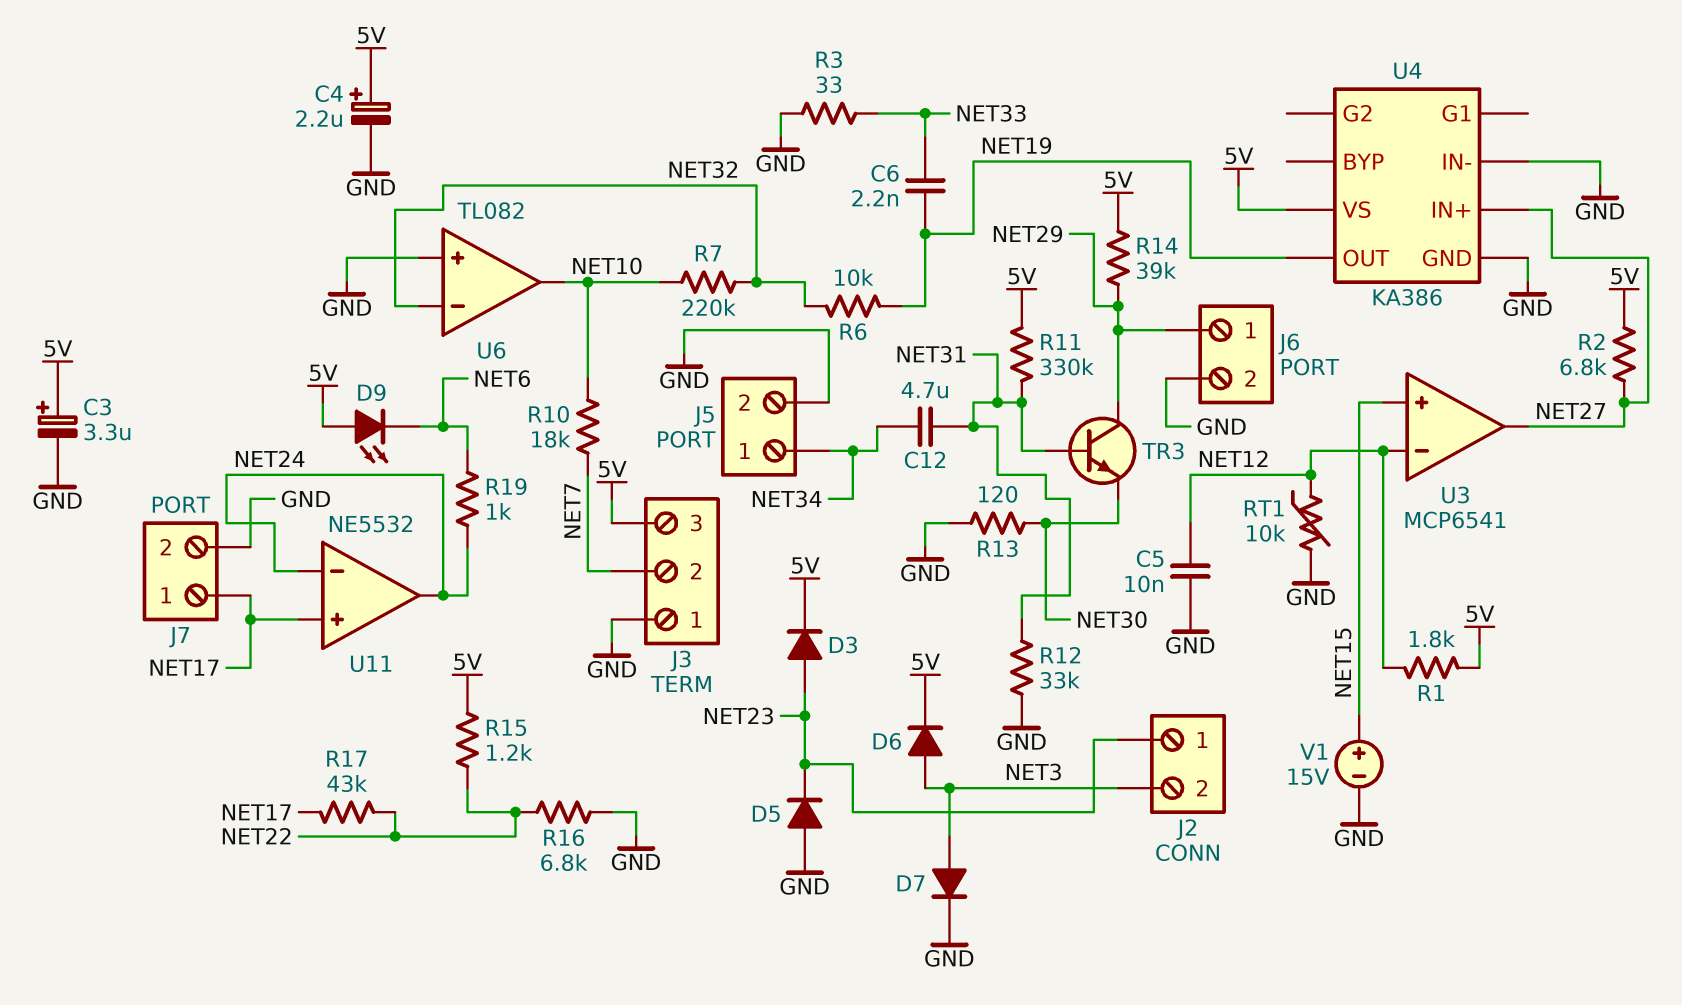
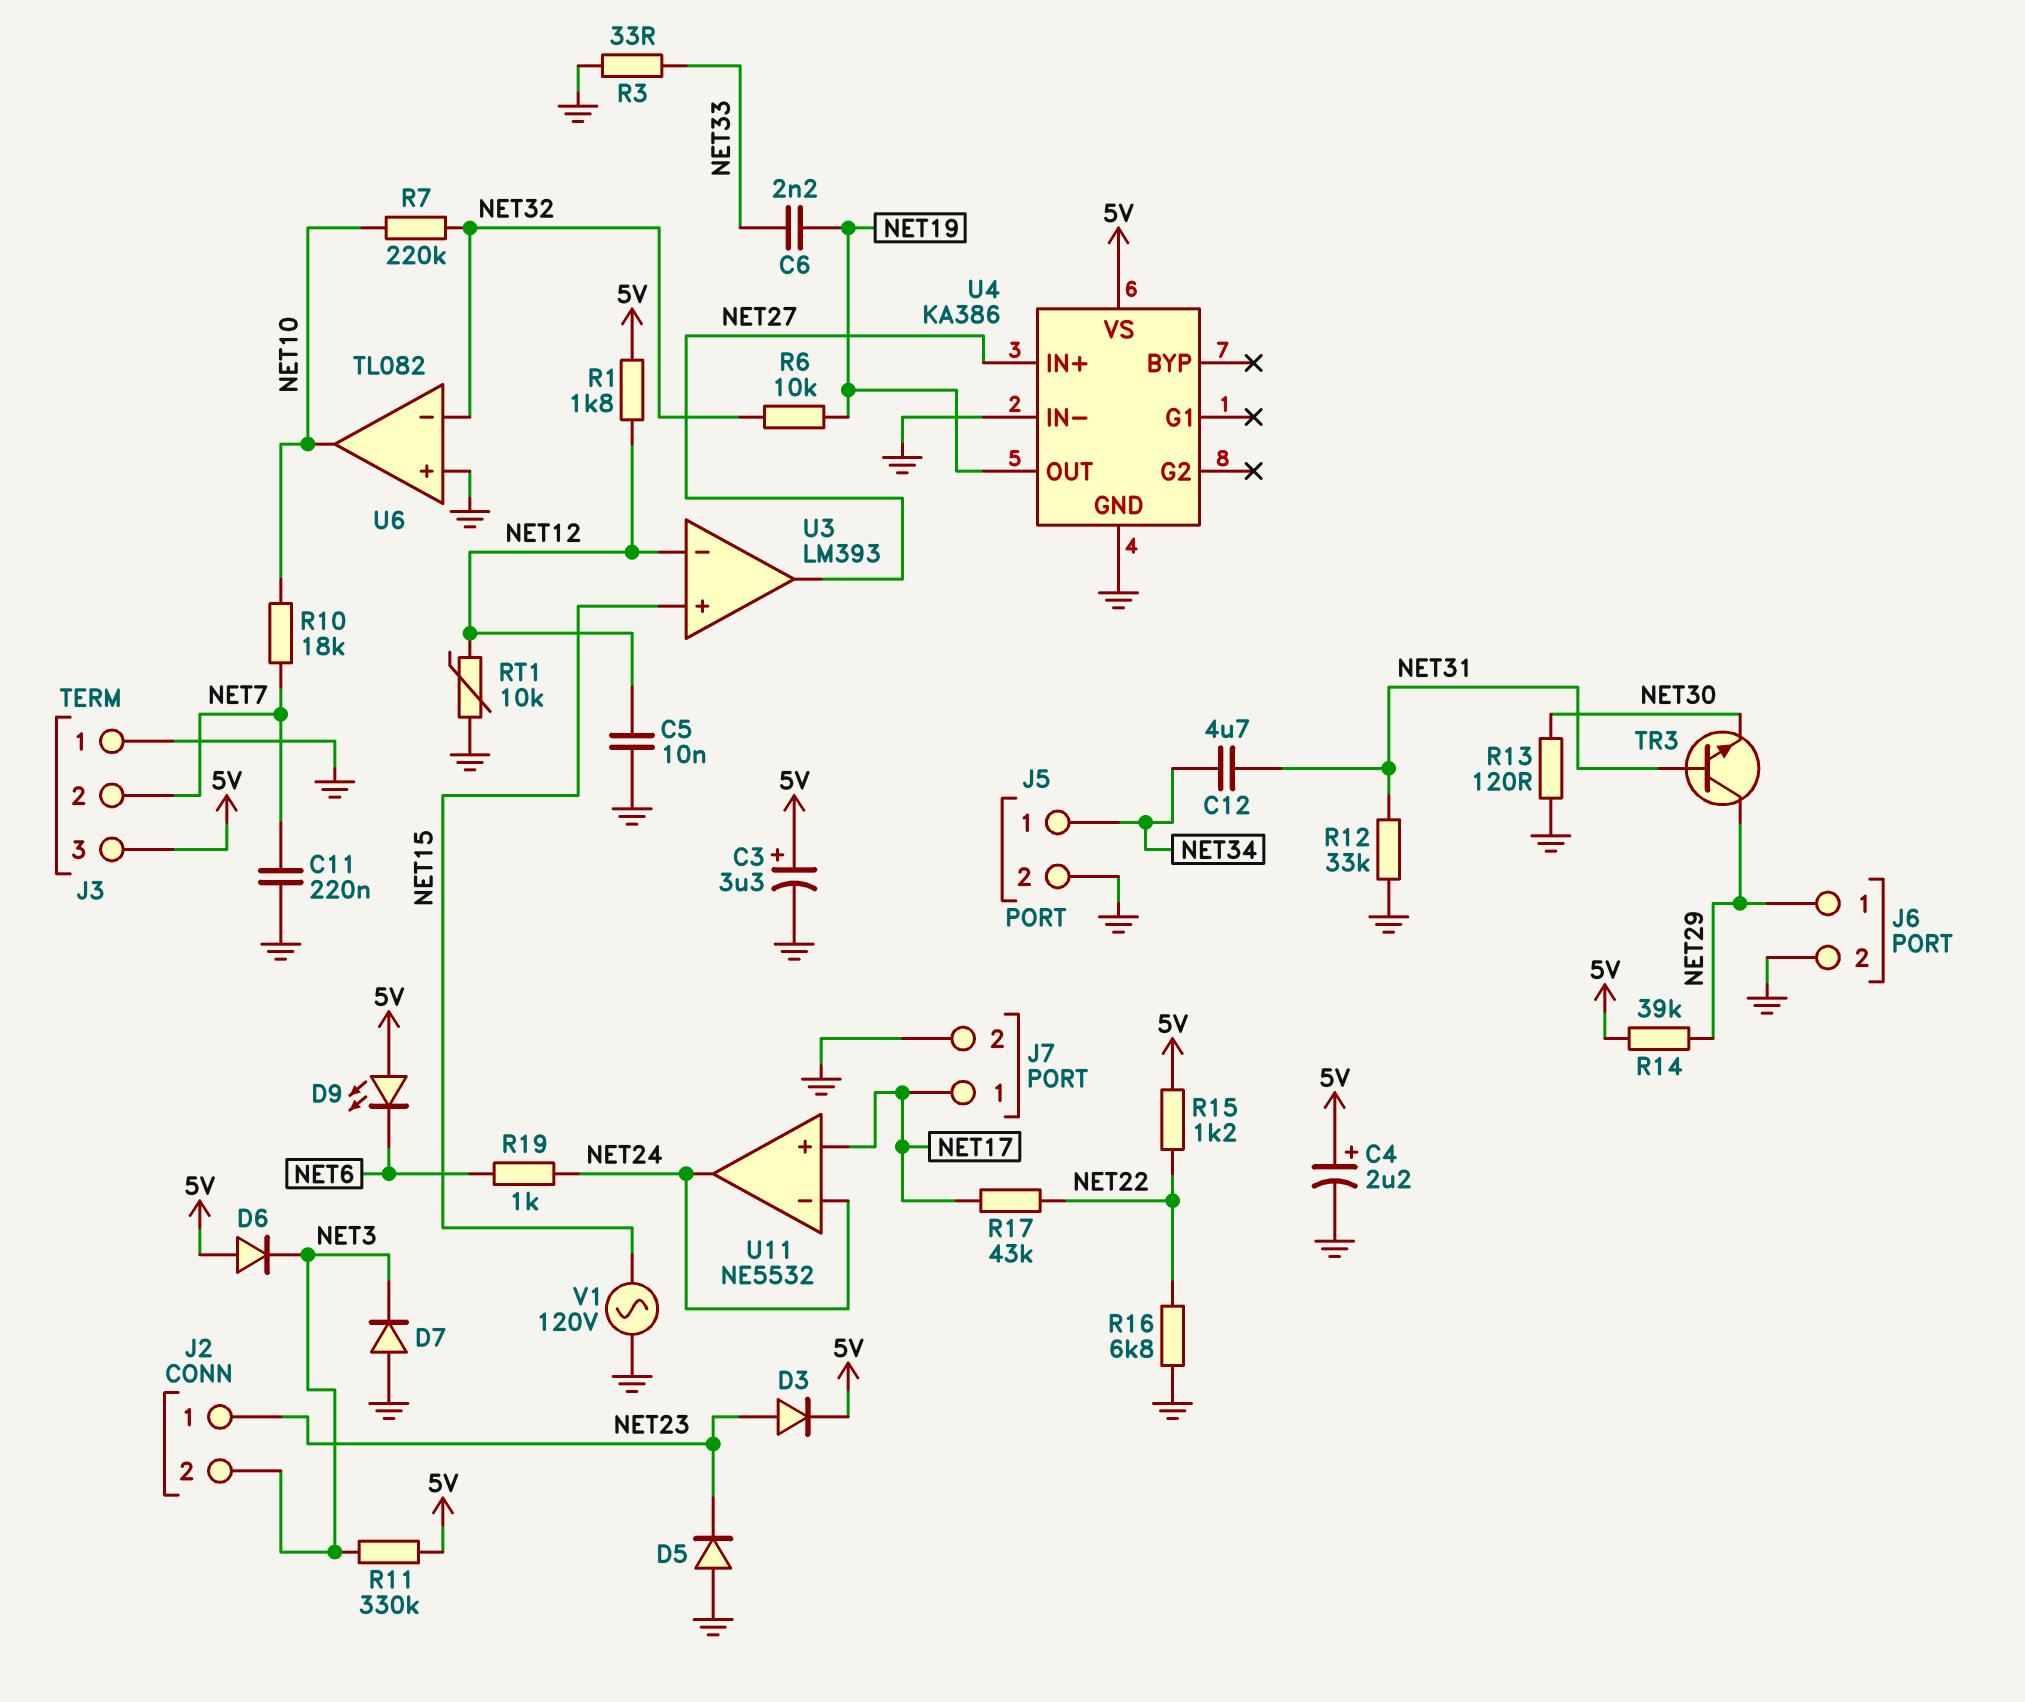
C11: none -> 220nF (GND, NET7)
D6: diode (A NET3, K 5V) -> diode (A 5V, K NET3)
D7: diode (A NET3, K GND) -> diode (A GND, K NET3)
R2: 6.8k (5V, NET27) -> none
R11: 330k (5V, NET31) -> 330k (5V, NET3)
U3: MCP6541 -> LM393
V1: 15V (plus NET15, minus GND) -> AC 120V (GND, NET15)

